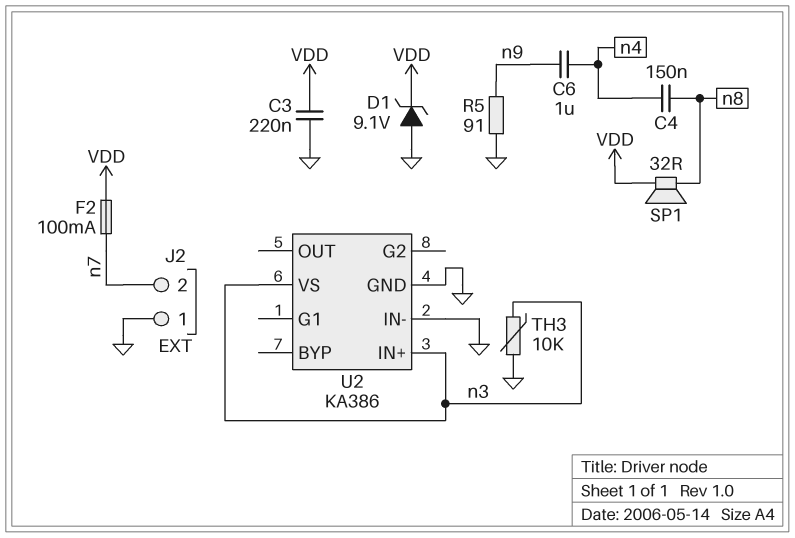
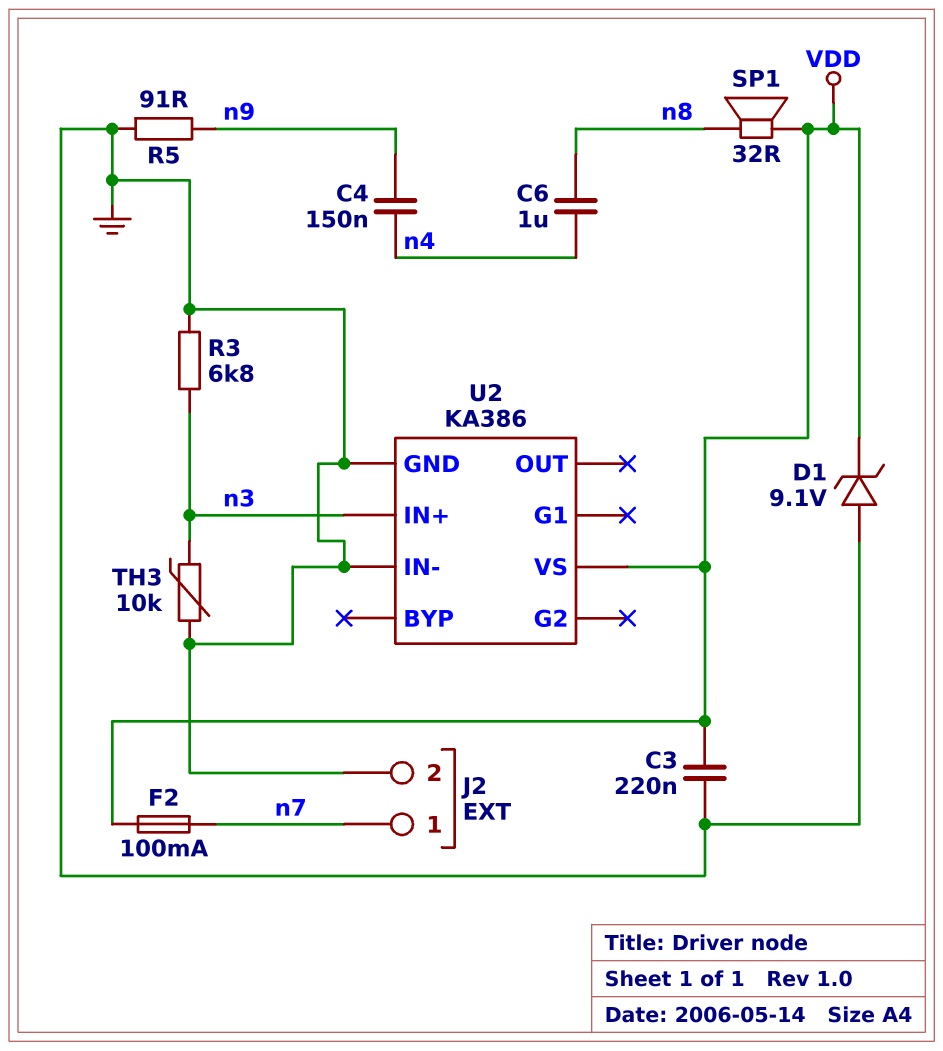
C4: 150nF (n4, n8) -> 150nF (n4, n9)
C6: 1uF (n4, n9) -> 1uF (n4, n8)
J2 pin 1: GND -> n7
J2 pin 2: n7 -> GND
R3: none -> 6.8k (GND, n3)
U2 pin VS: n3 -> VDD

